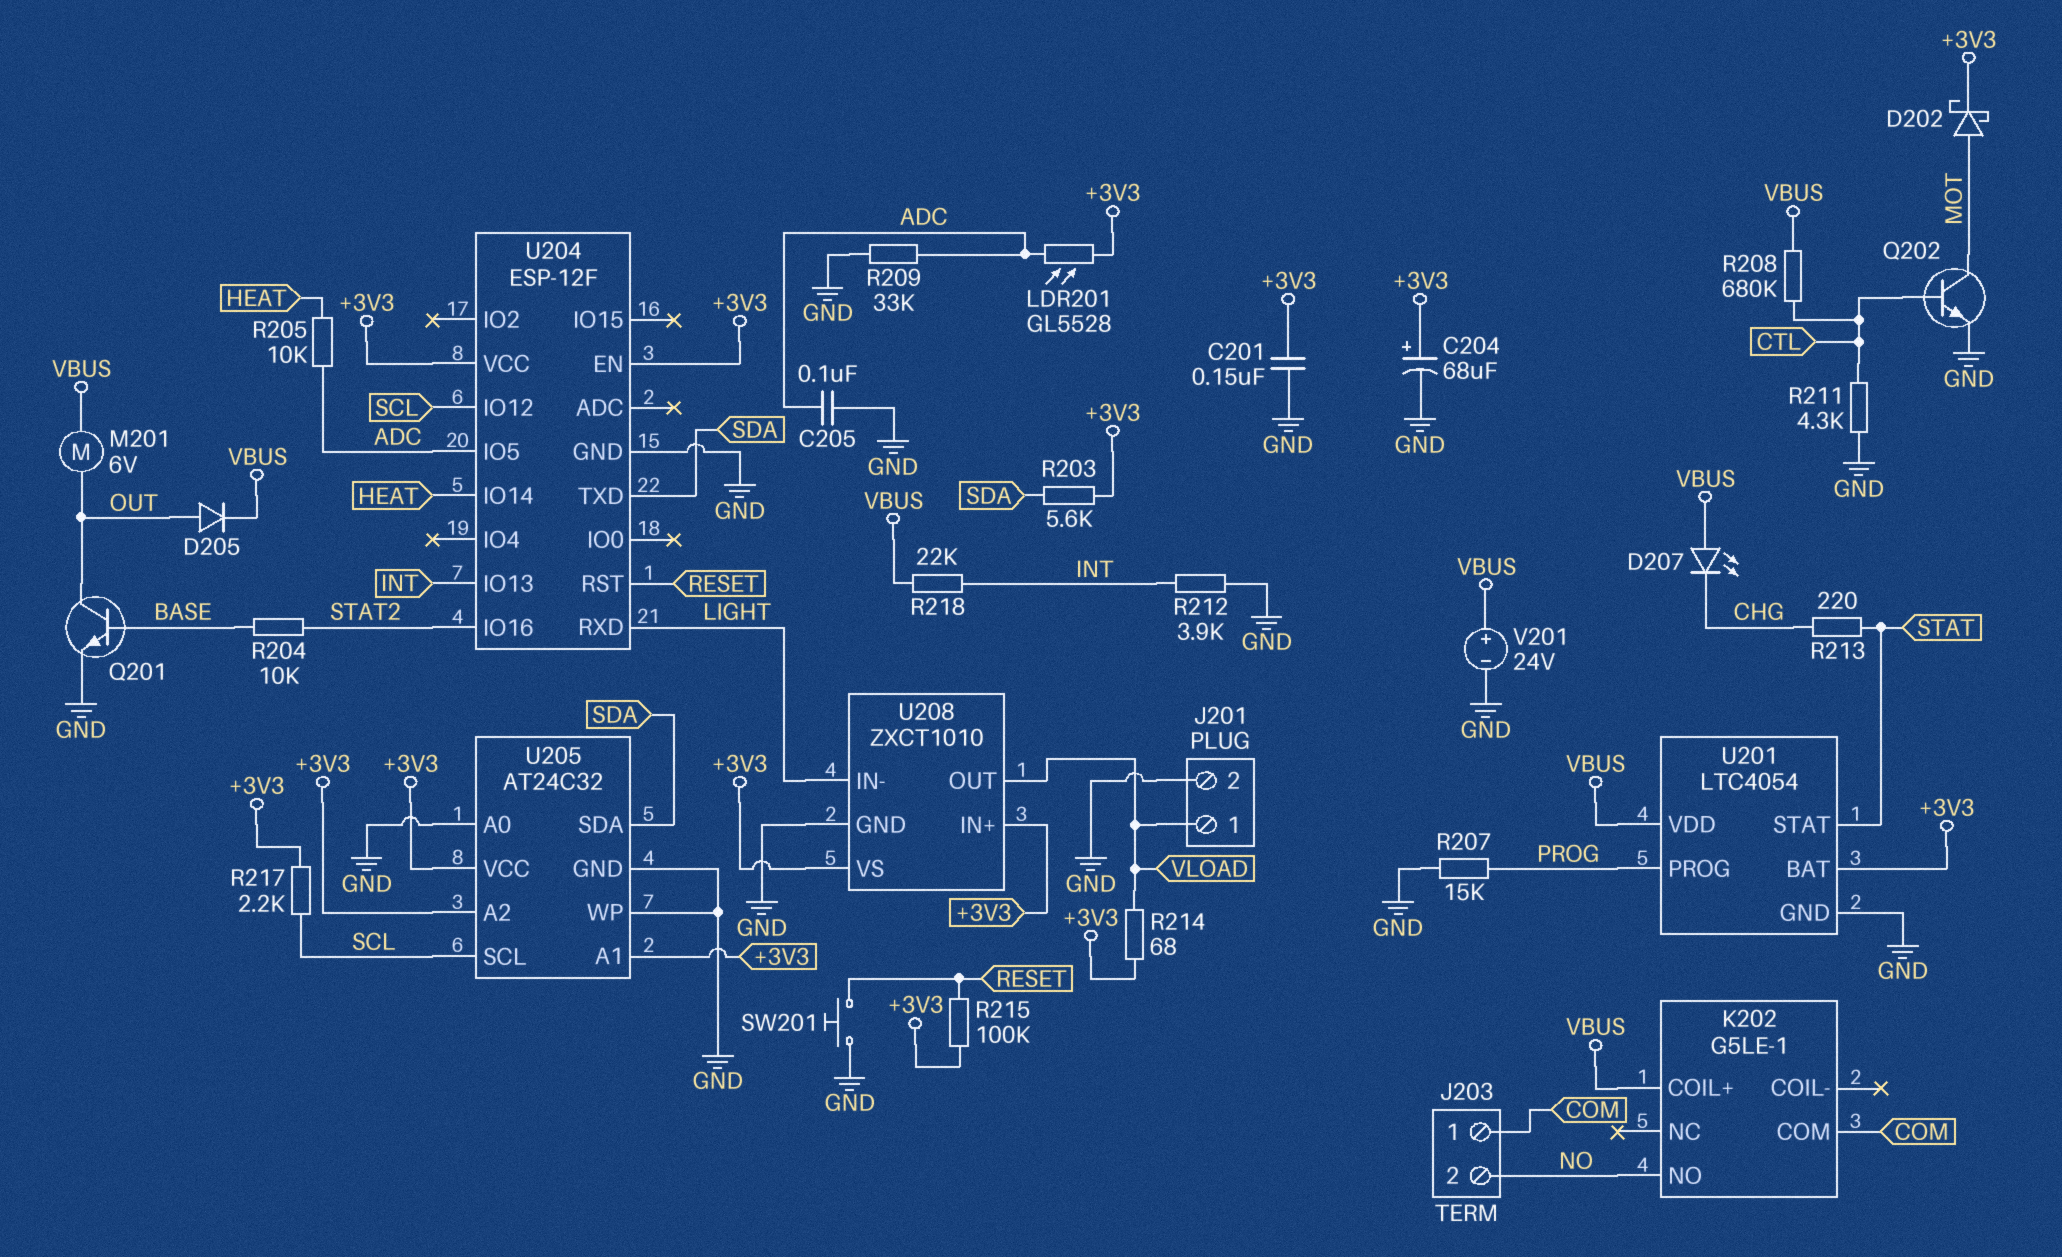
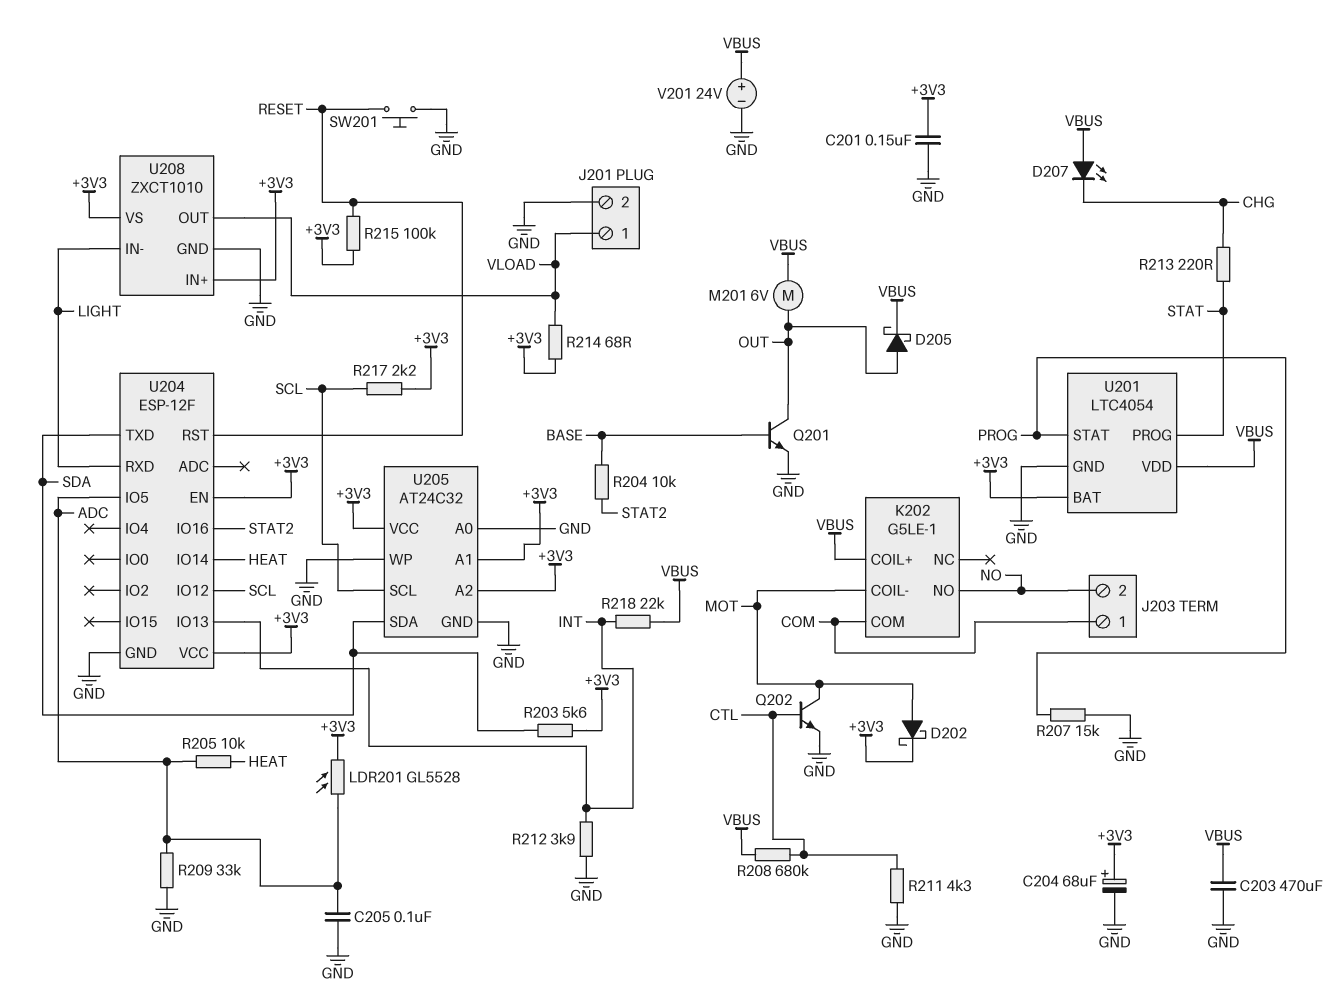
C203: none -> 470uF (GND, VBUS)
D205: diode (A OUT, K VBUS) -> schottky (A OUT, K VBUS)
K202 pin COIL-: none -> MOT
U201 pin PROG: PROG -> STAT
U201 pin STAT: STAT -> PROG

